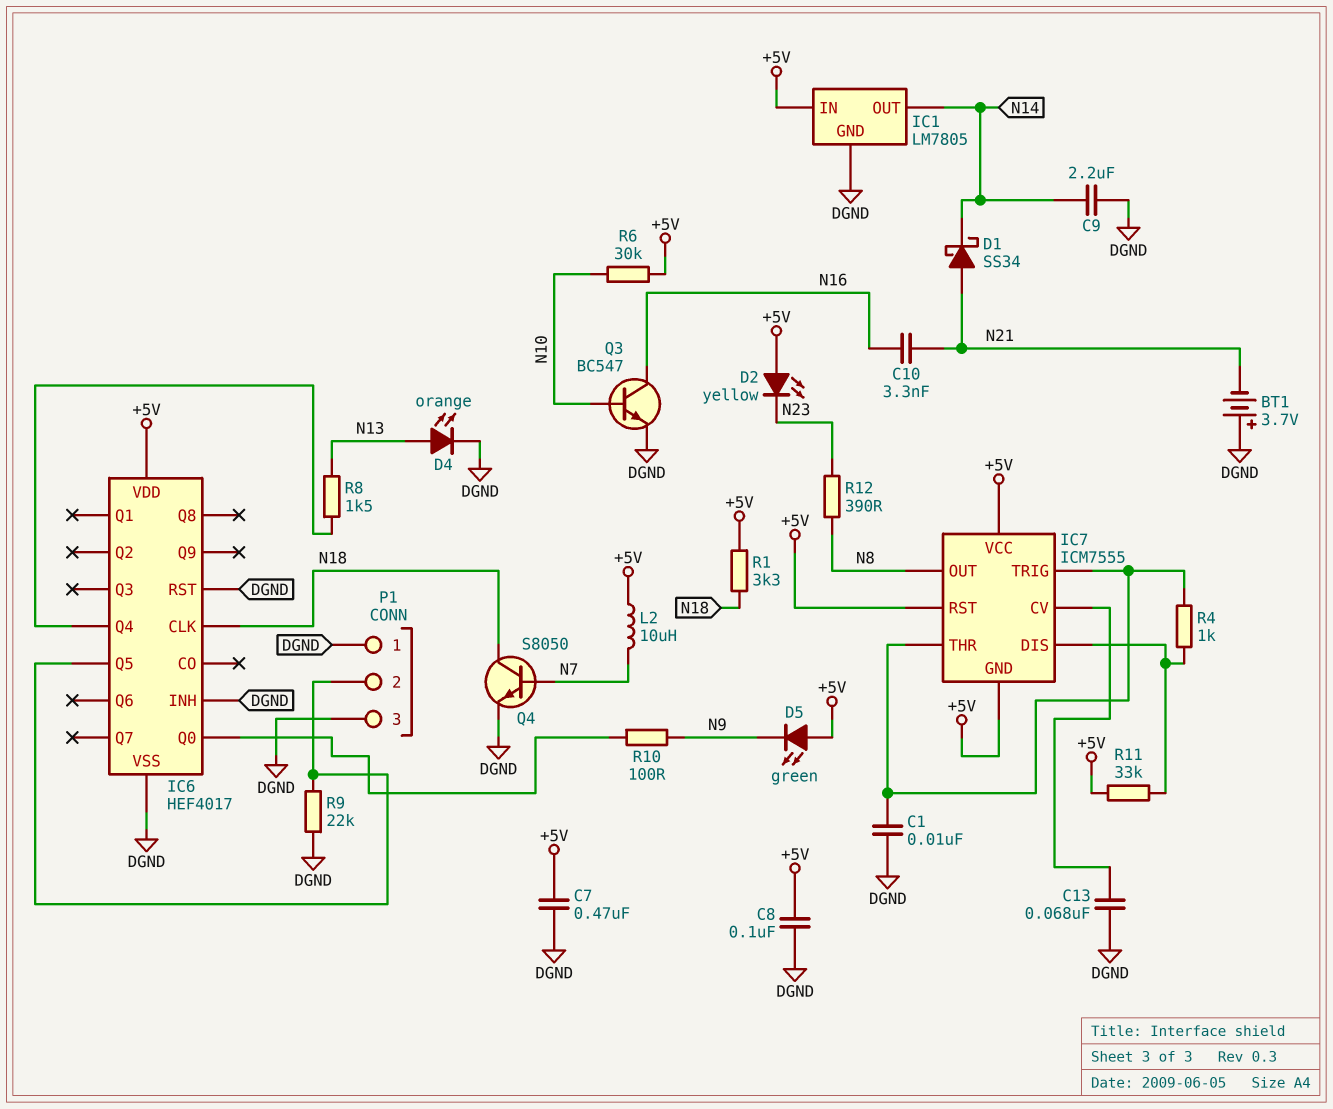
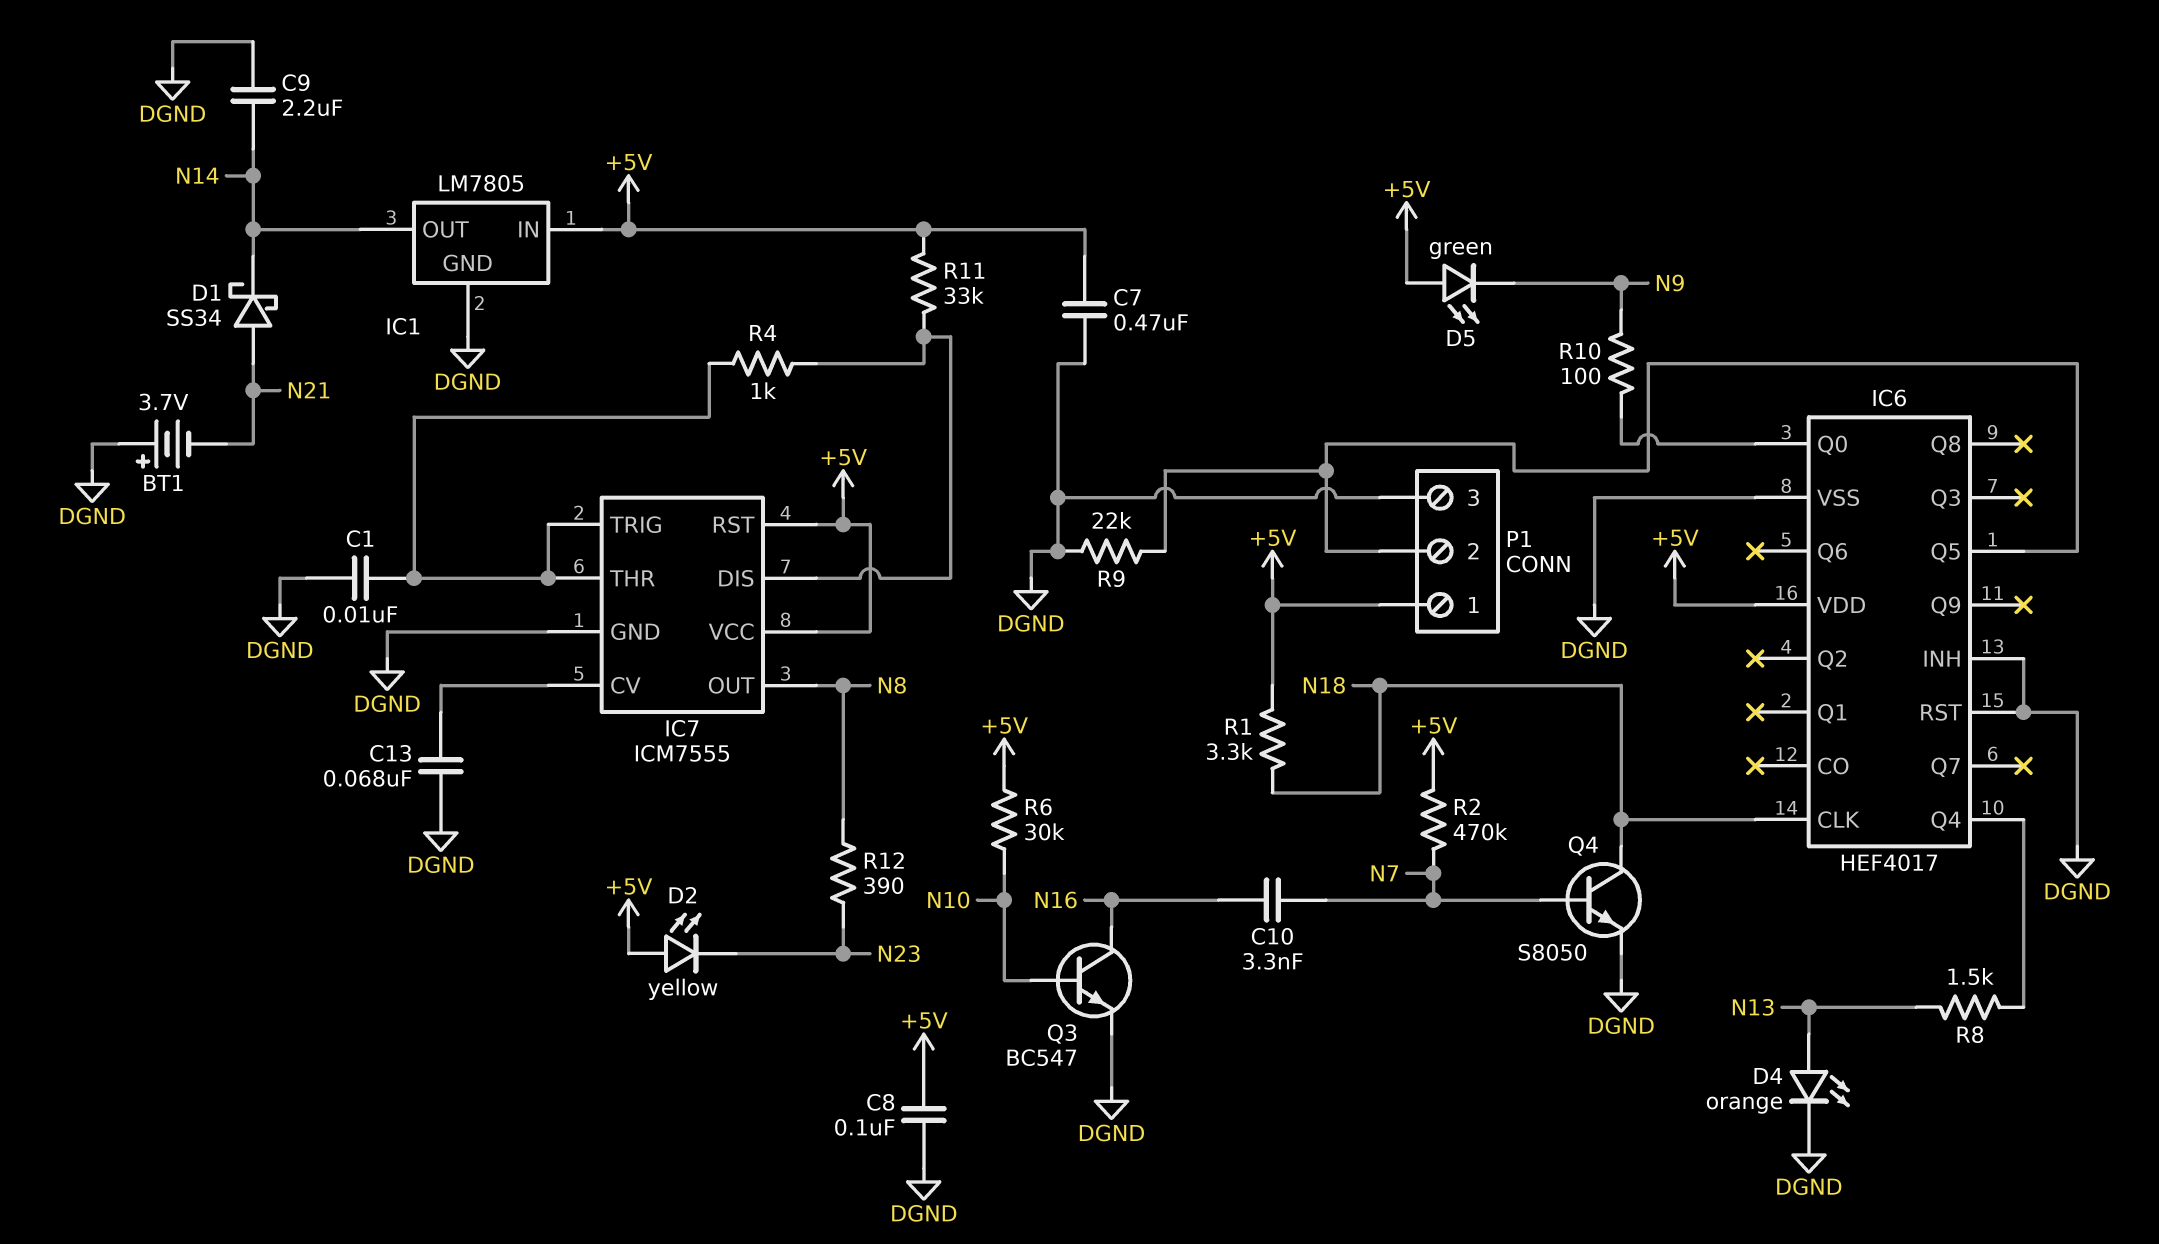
C10: 3.3nF (N16, N21) -> 3.3nF (N7, N16)
IC7 pin GND: +5V -> DGND
L2: 10uH (+5V, N7) -> none
P1 pin 1: DGND -> +5V
R2: none -> 470k (+5V, N7)

